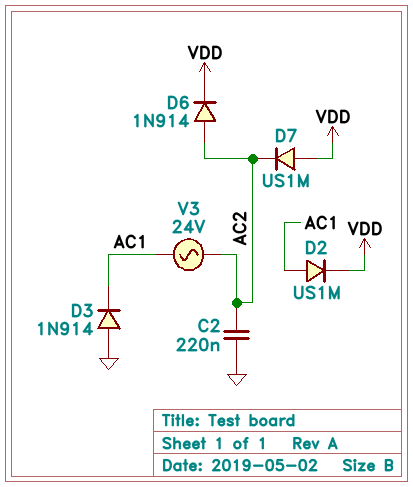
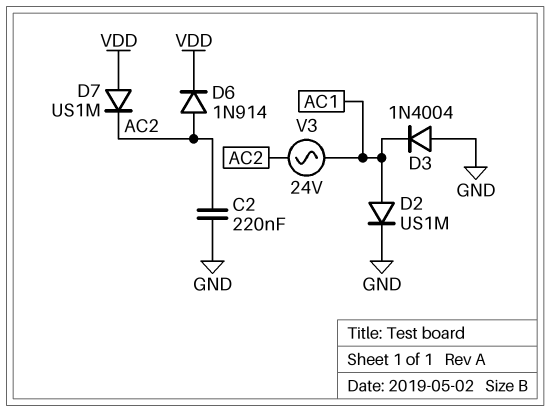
D2: diode US1M (A AC1, K VDD) -> diode US1M (A AC1, K GND)
D3: diode 1N914 (A GND, K AC1) -> diode 1N4004 (A GND, K AC1)

